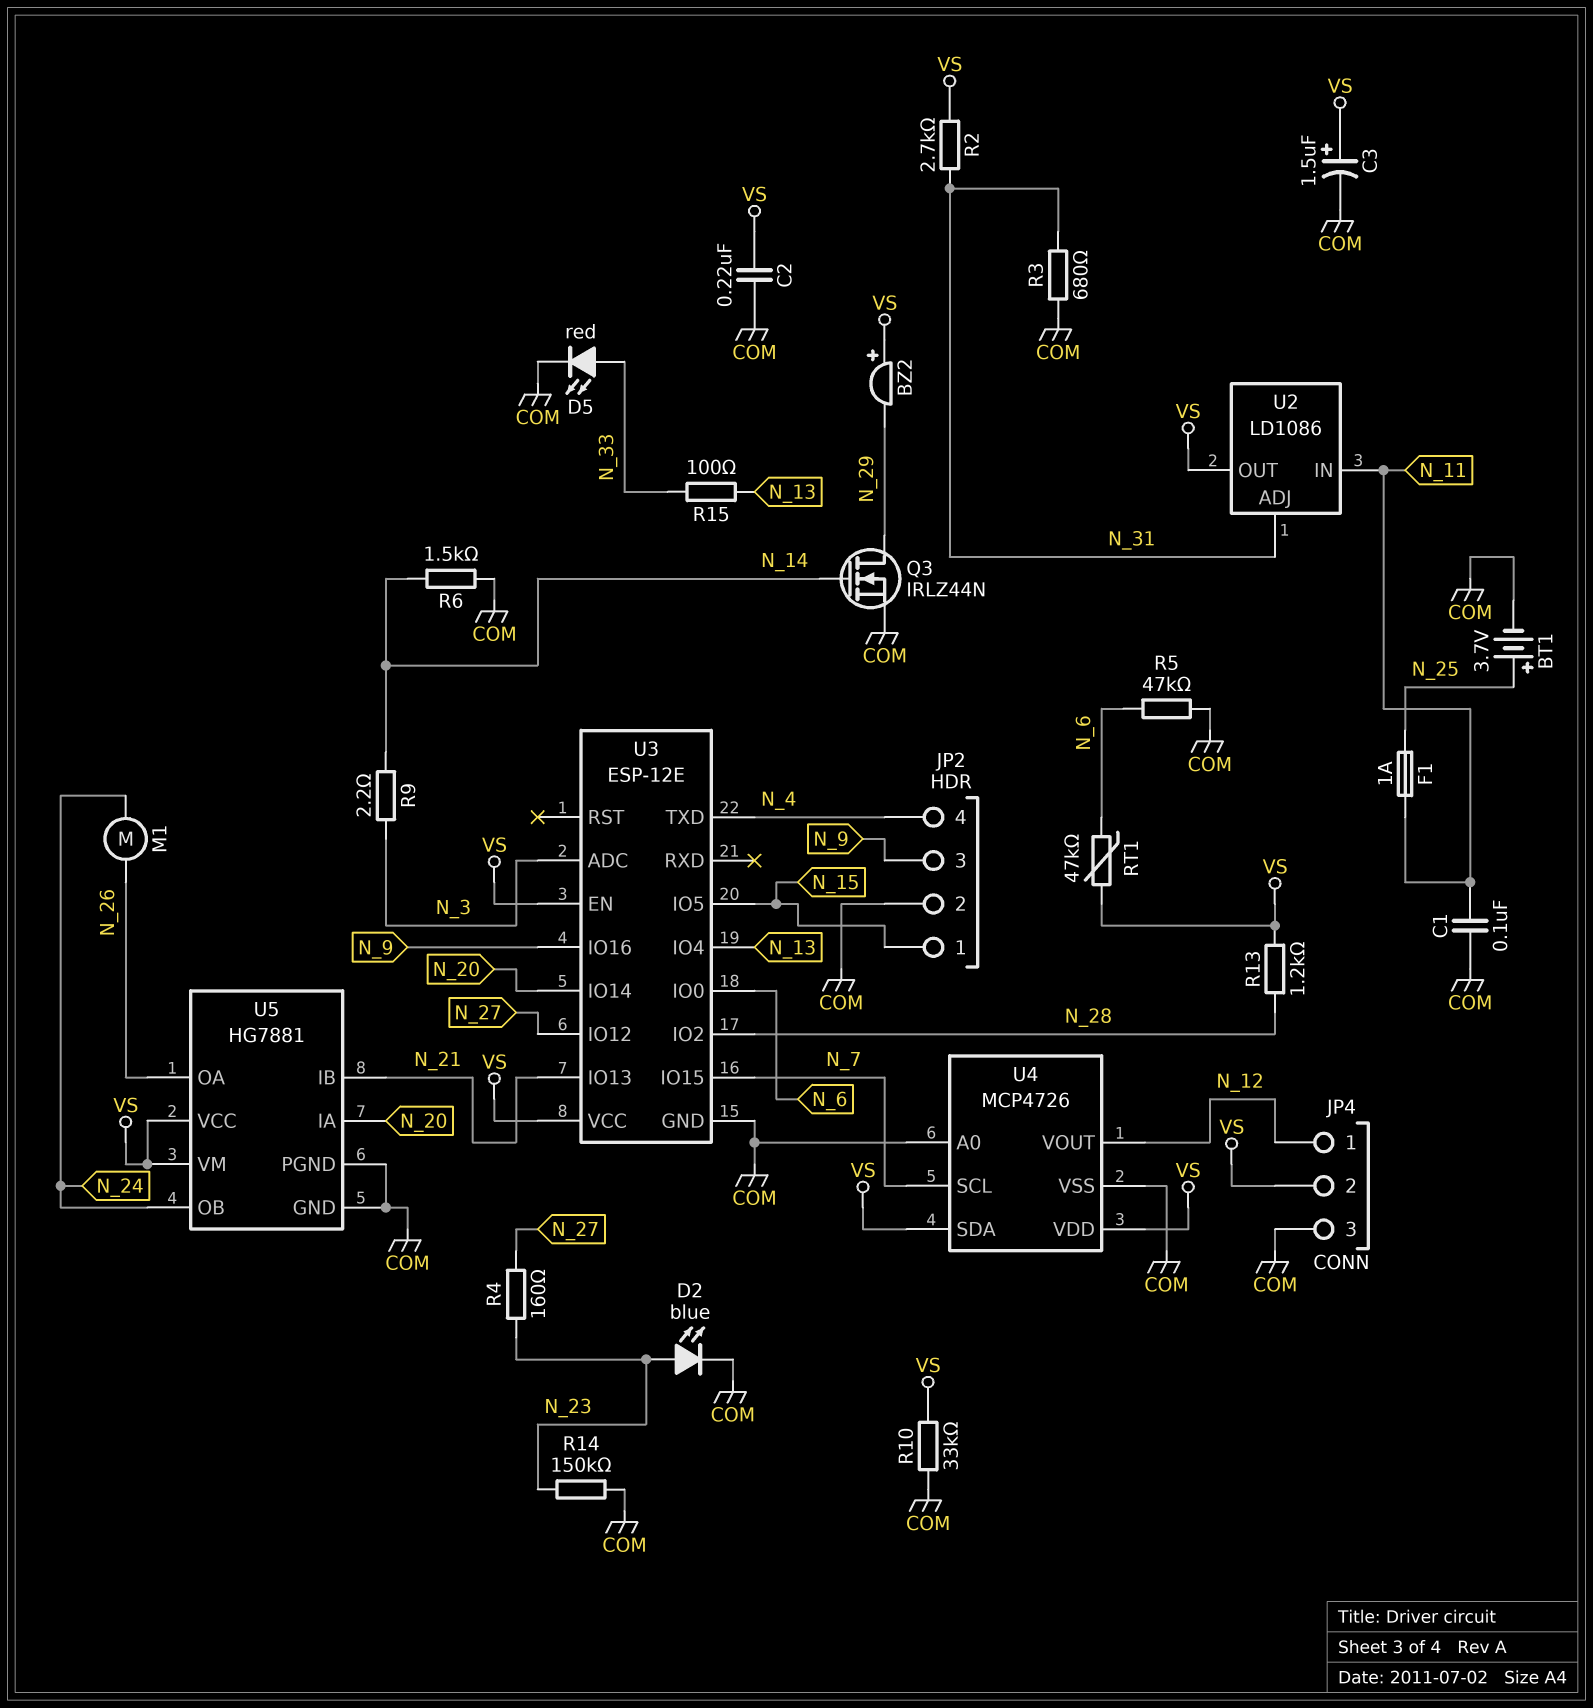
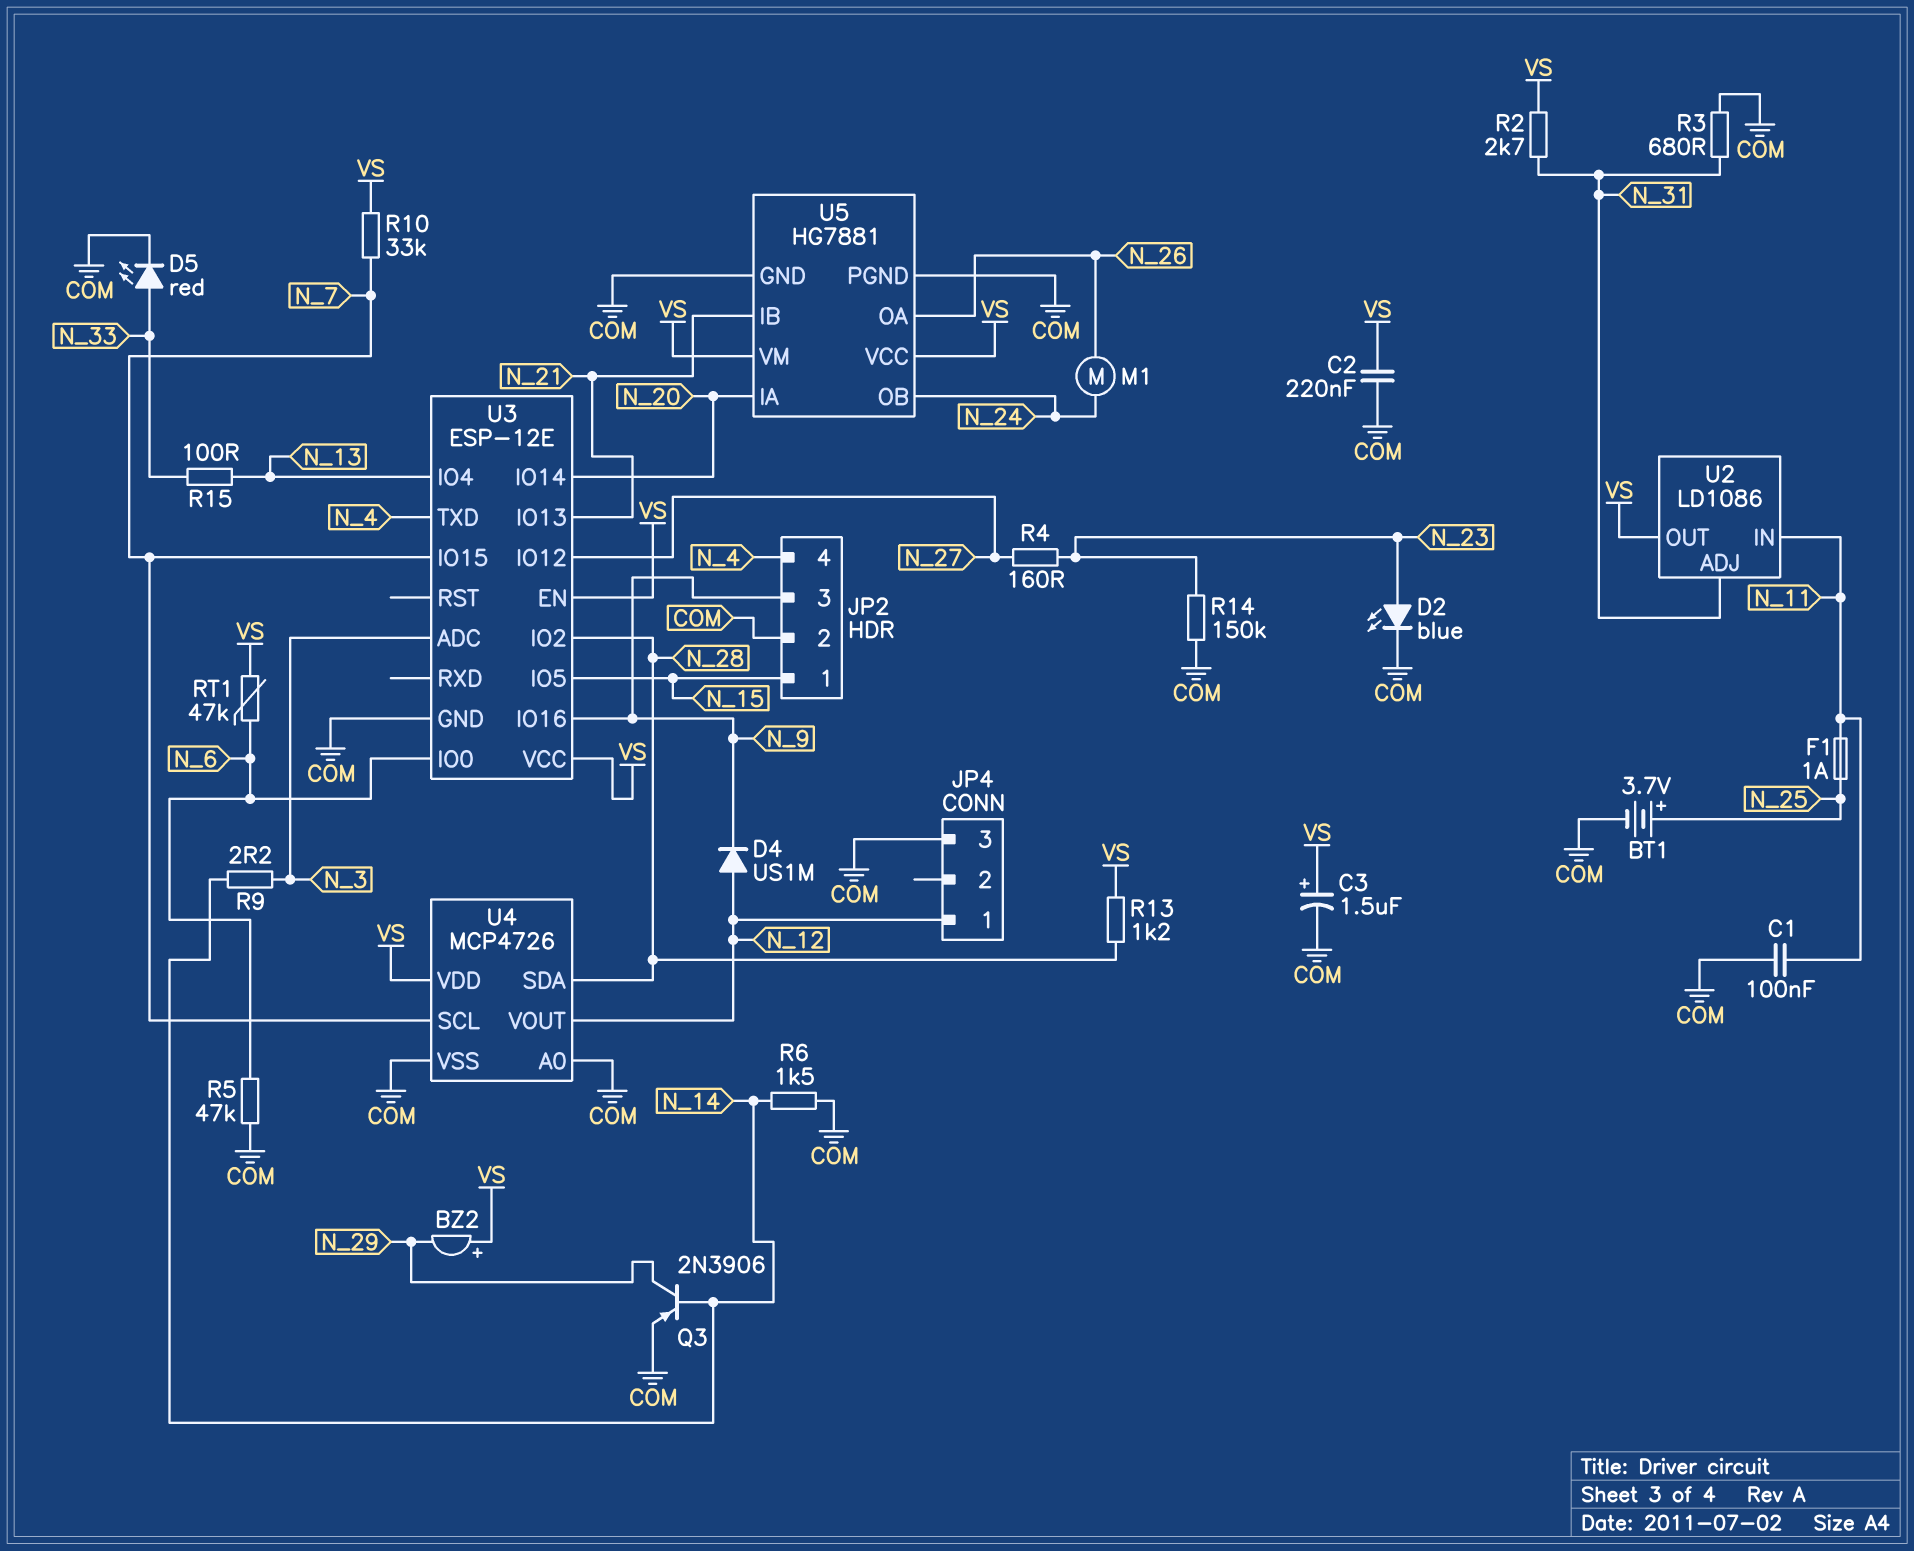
D4: none -> diode US1M (A N_12, K N_9)
JP4 pin 2: VS -> none
Q3: NMOS IRLZ44N (G N_14, D N_29, S COM) -> PNP 2N3906 (B N_14, C N_29, E COM)
R10: 33k (COM, VS) -> 33k (N_7, VS)
U4 pin SDA: VS -> N_28

